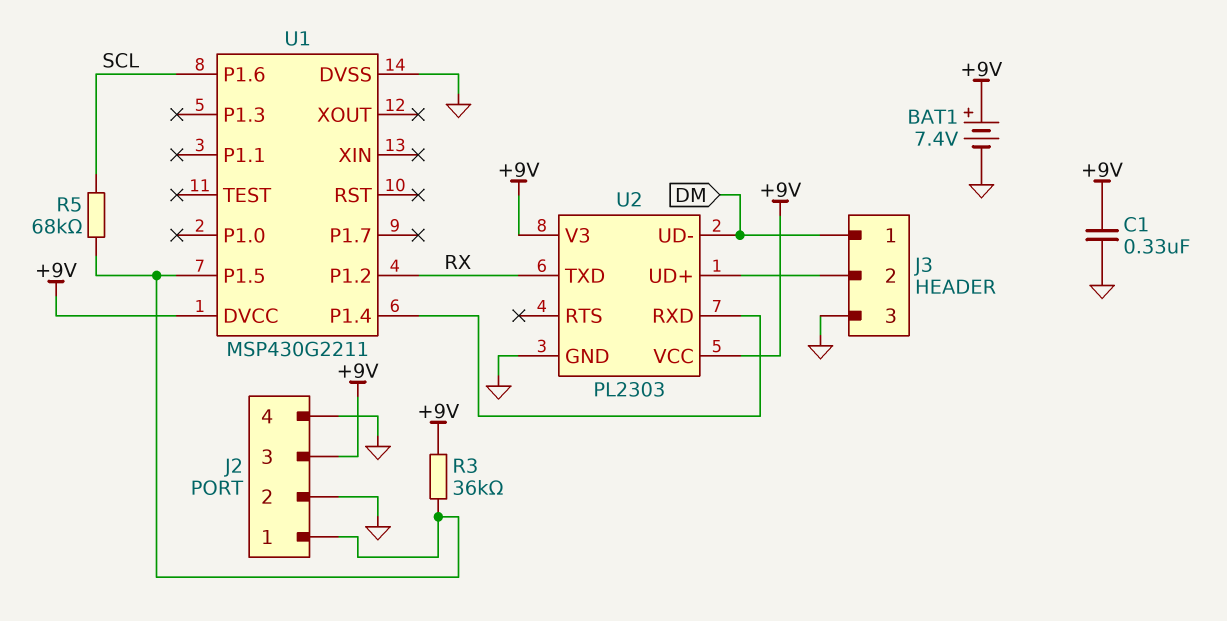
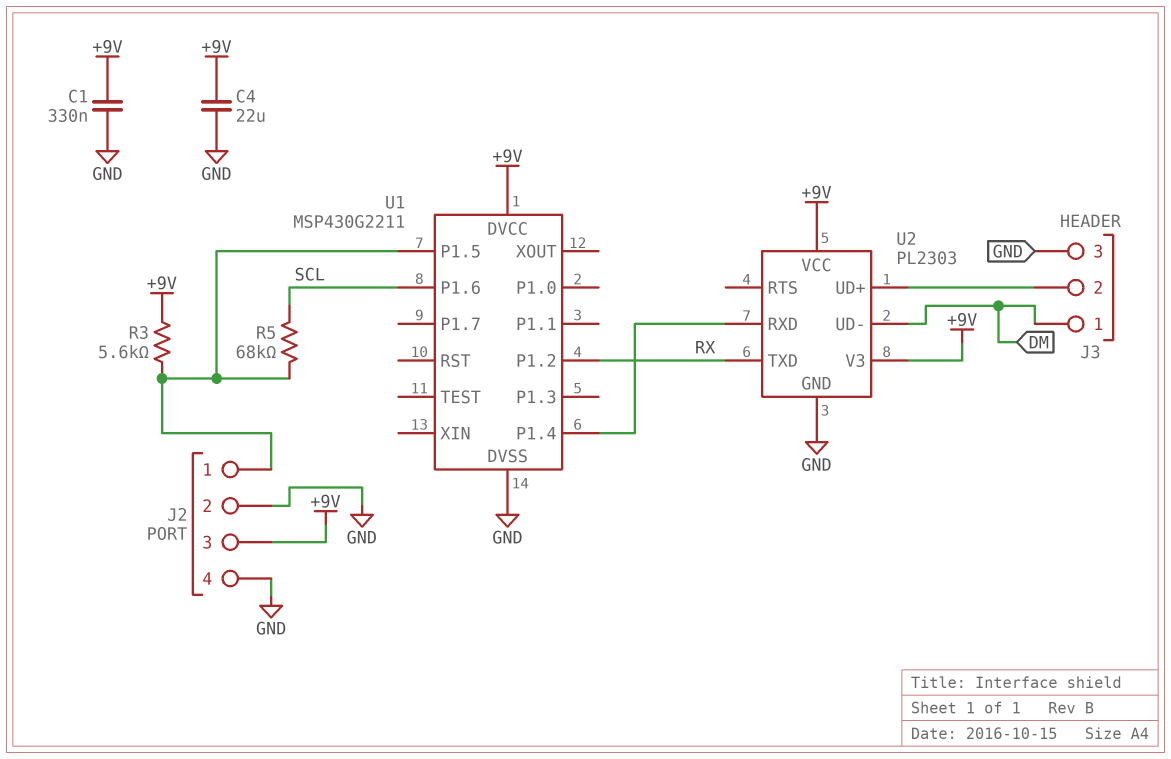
BAT1: 7.4V (plus +9V, minus GND) -> none
C4: none -> 22uF (+9V, GND)
R3: 36k (+9V, J2/1) -> 5.6k (+9V, J2/1)

